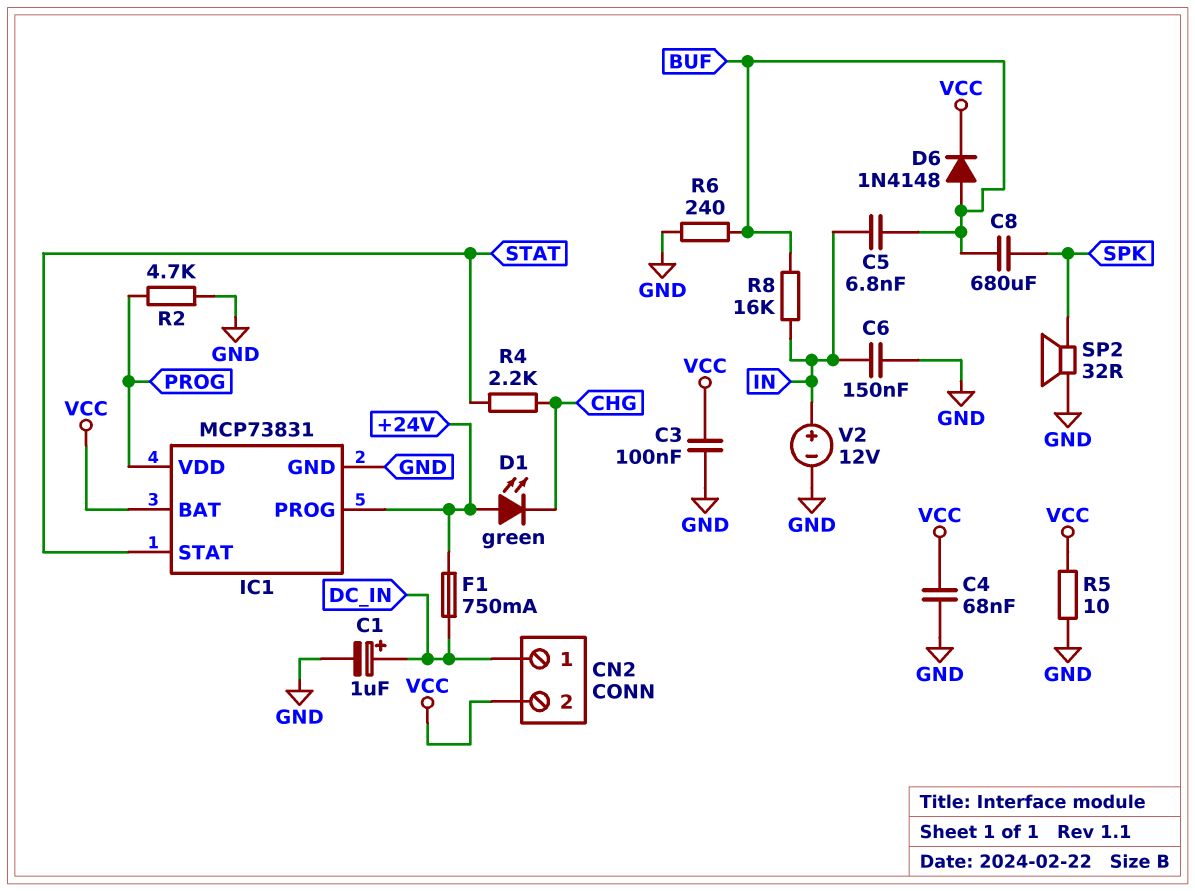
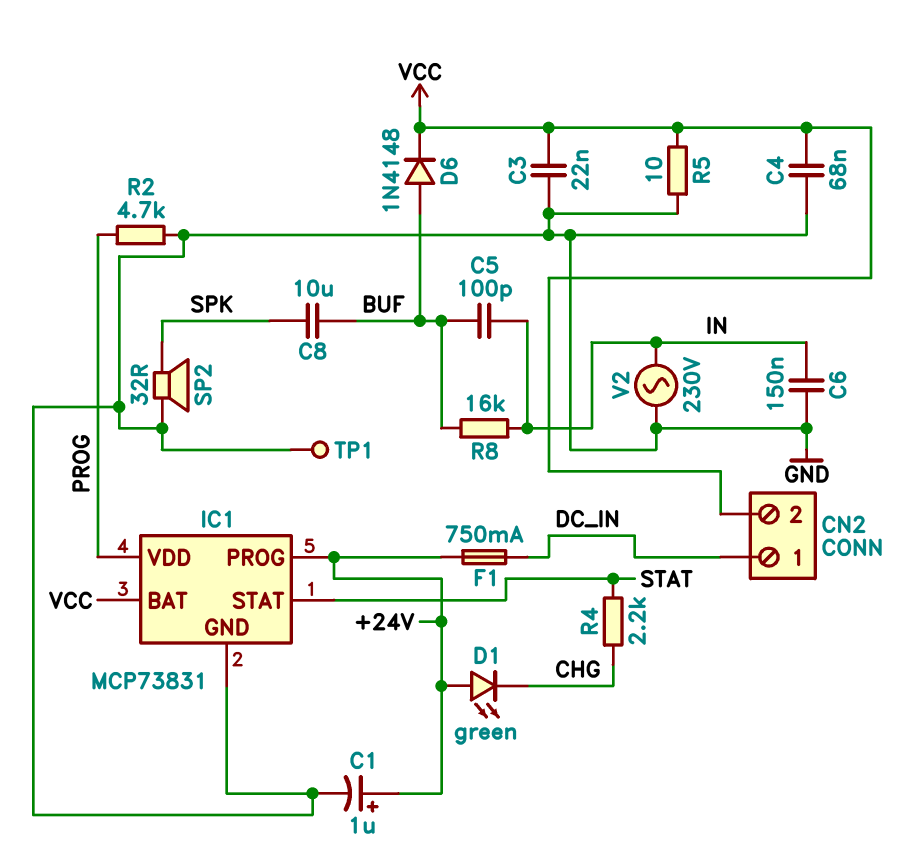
C1: 1uF (plus DC_IN, minus GND) -> 1uF (plus +24V, minus GND)
C3: 100nF (GND, VCC) -> 22nF (GND, VCC)
C5: 6.8nF (BUF, IN) -> 100pF (BUF, IN)
C8: 680uF (BUF, SPK) -> 10uF (BUF, SPK)
R6: 240 (BUF, GND) -> none
TP1: none -> test point (GND)
V2: 12V (plus IN, minus GND) -> AC 230V (GND, IN)

